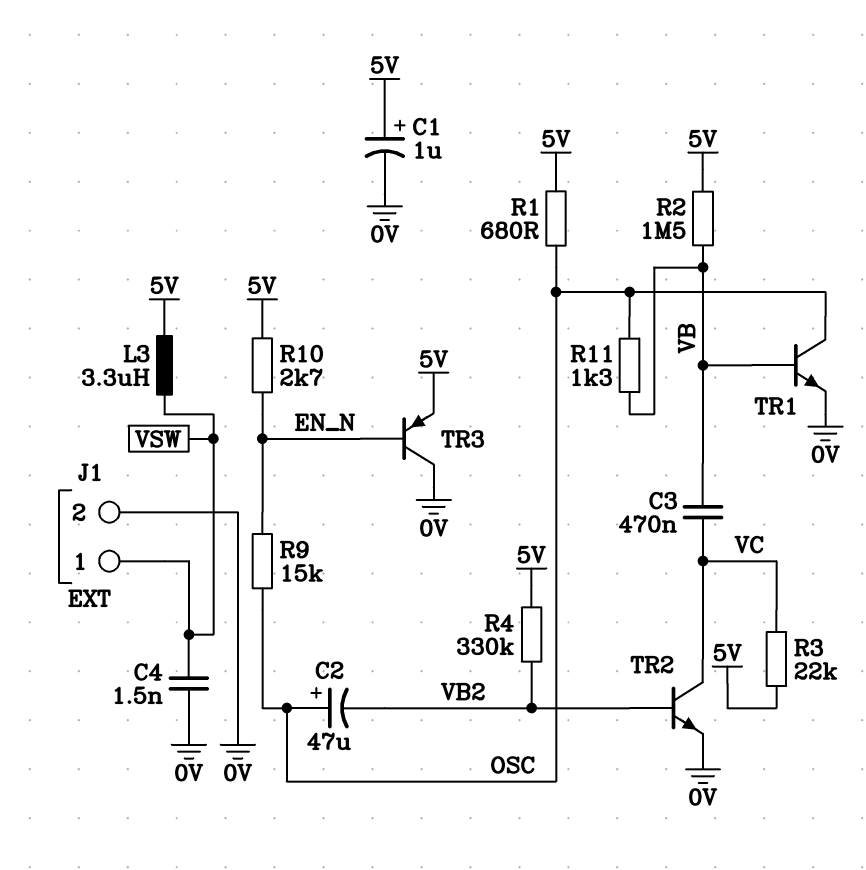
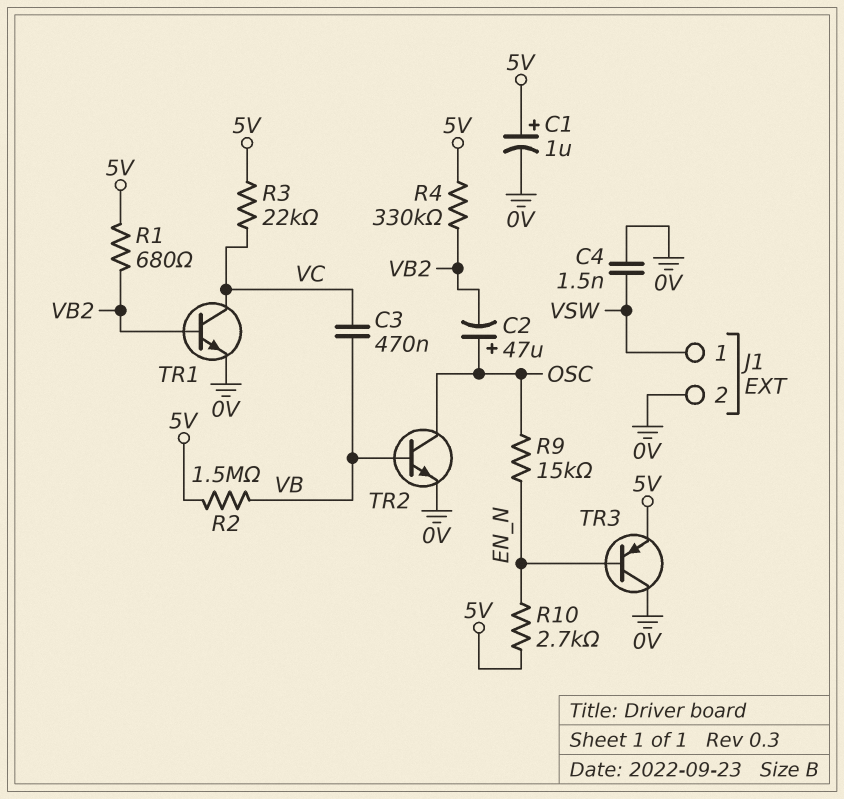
L3: 3.3uH (5V, VSW) -> none
R1: 680 (5V, OSC) -> 680 (5V, VB2)
R11: 1.3k (OSC, VB) -> none
TR1: NPN (B VB, C OSC, E 0V) -> NPN (B VB2, C VC, E 0V)
TR2: NPN (B VB2, C VC, E 0V) -> NPN (B VB, C OSC, E 0V)

